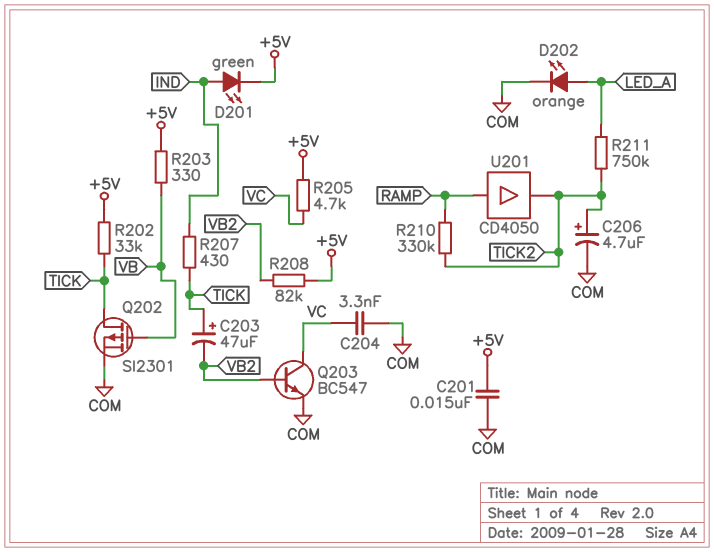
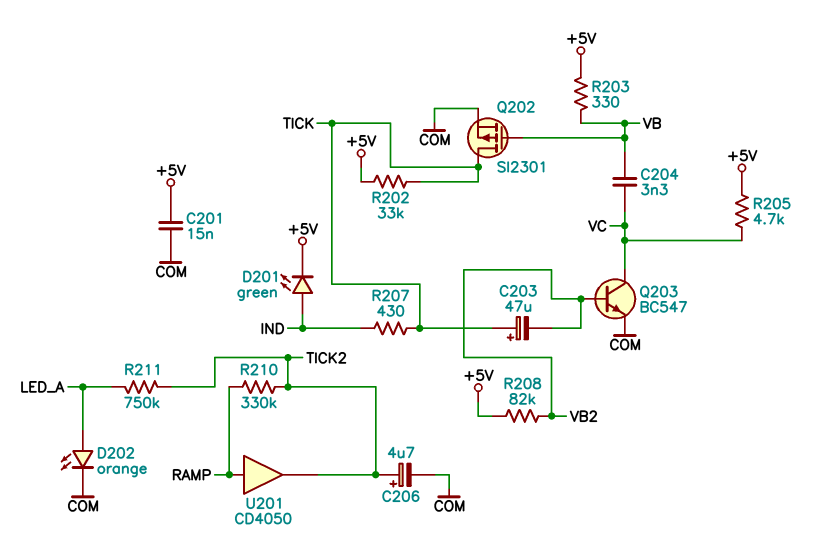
C204: 3.3nF (COM, VC) -> 3.3nF (VB, VC)

